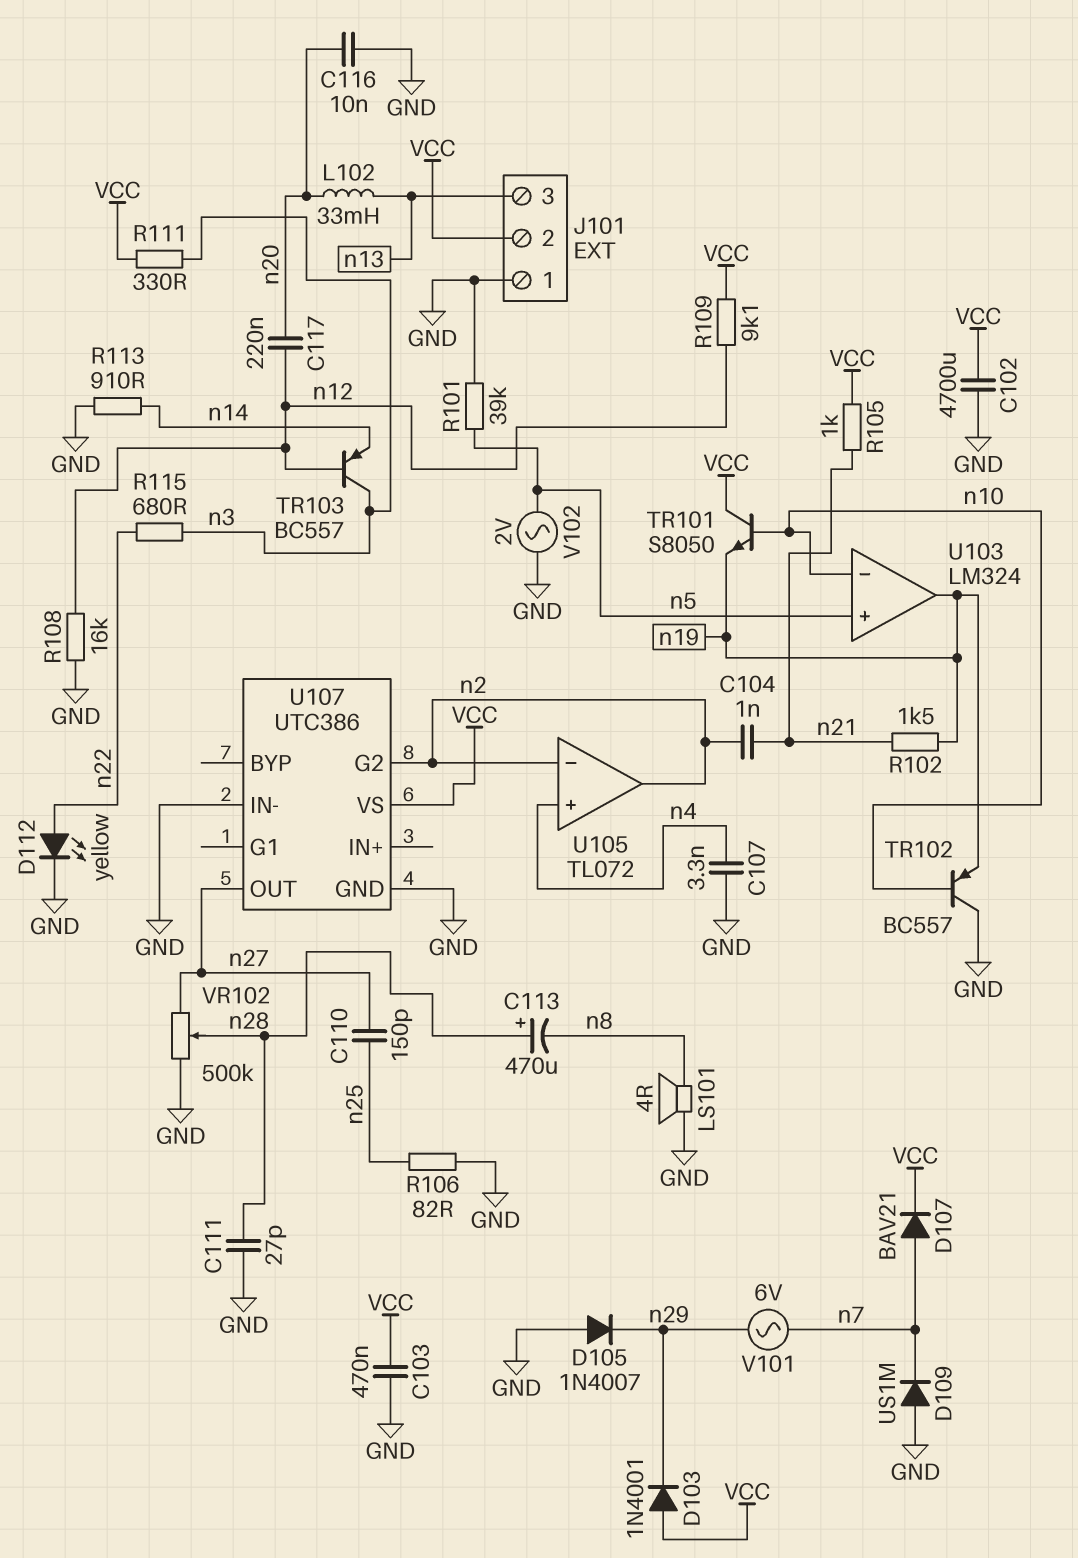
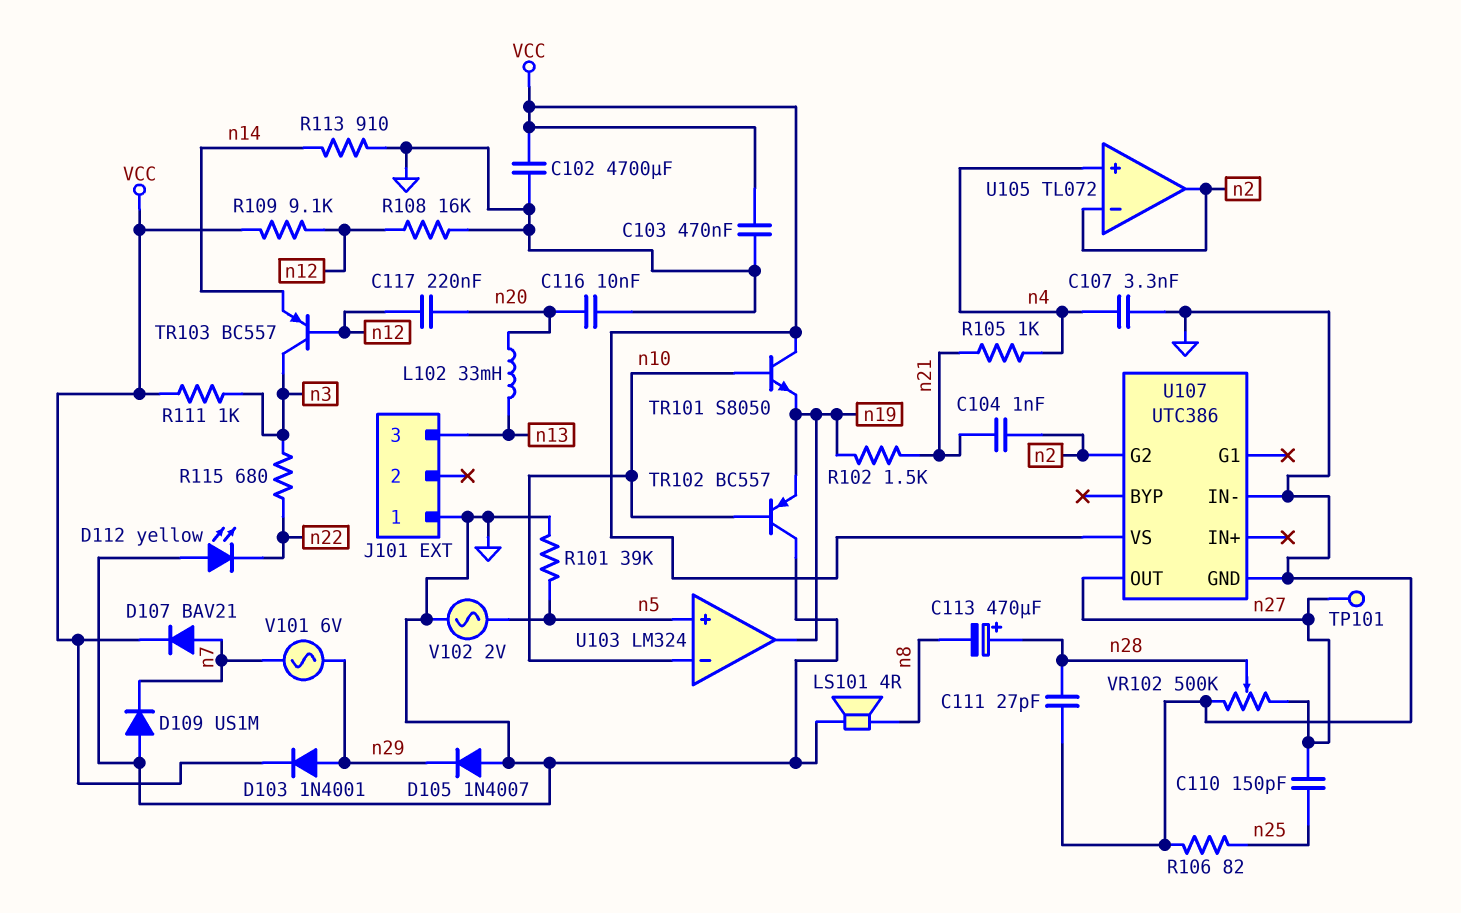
D103: diode 1N4001 (A VCC, K n29) -> diode 1N4001 (A n29, K VCC)
D112: LED yellow (A n22, K GND) -> LED yellow (A GND, K n22)
J101 pin 2: VCC -> none
R105: 1k (VCC, n21) -> 1k (n4, n21)
R111: 330 (VCC, n3) -> 1k (VCC, n3)
TP101: none -> test point (n27)

